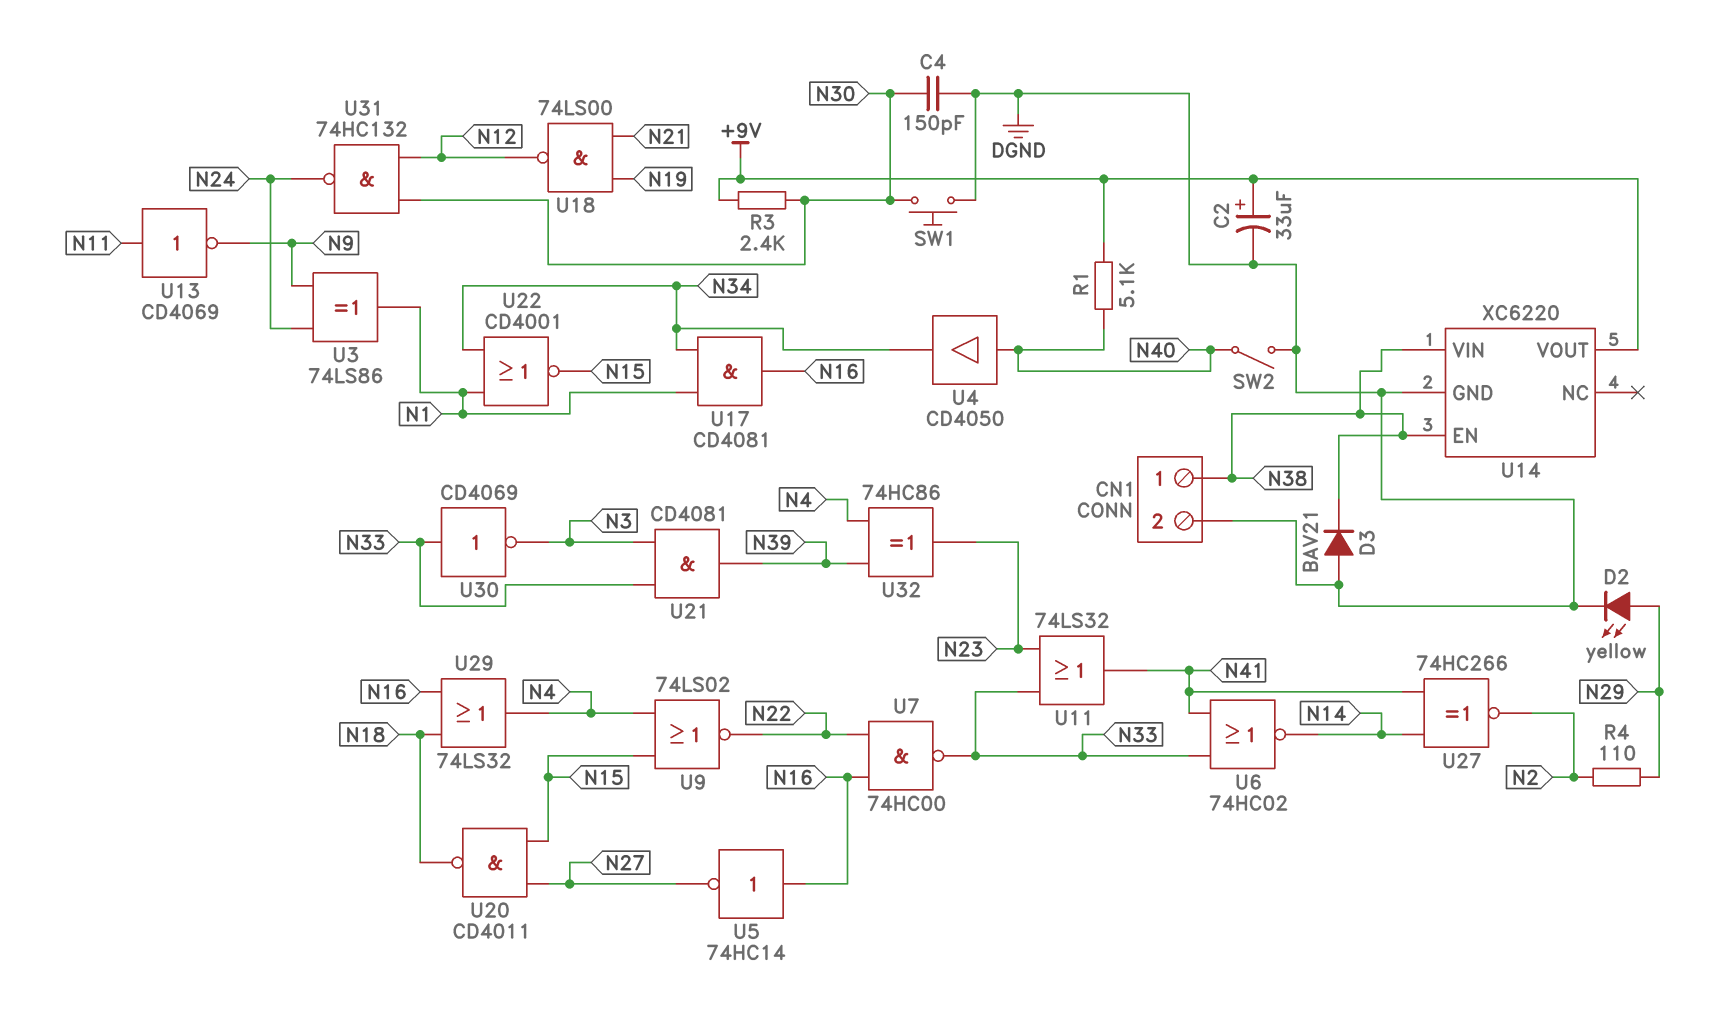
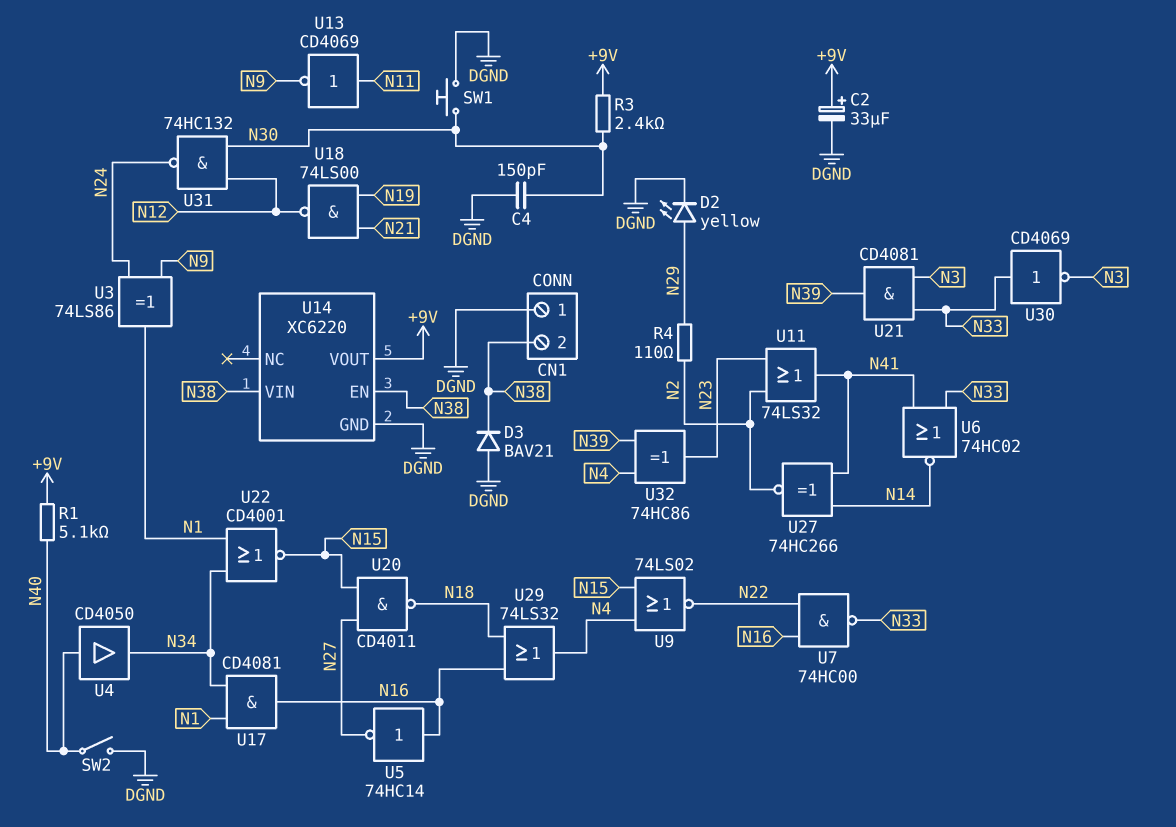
CN1 pin 1: N38 -> DGND
CN1 pin 2: DGND -> N38
U11: OR 74LS32 (in N23, in N33, out N41) -> OR 74LS32 (in N2, in N23, out N41)

